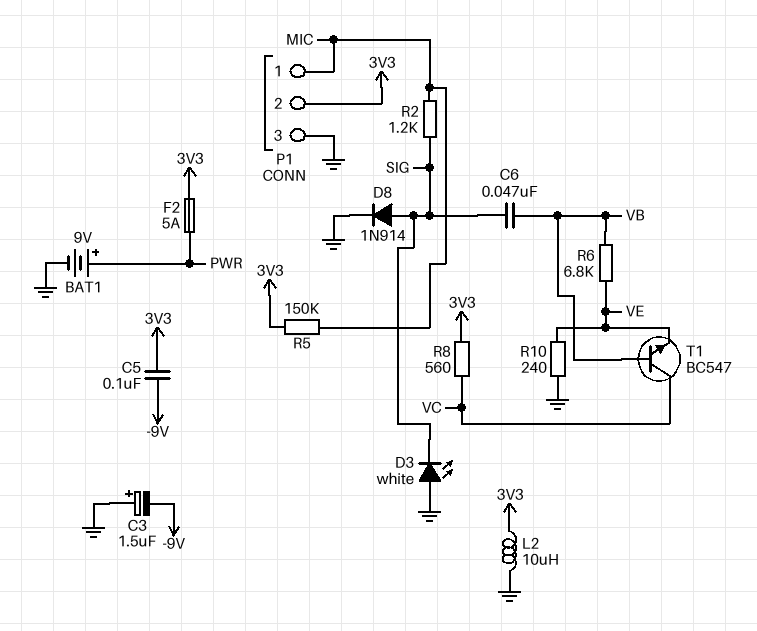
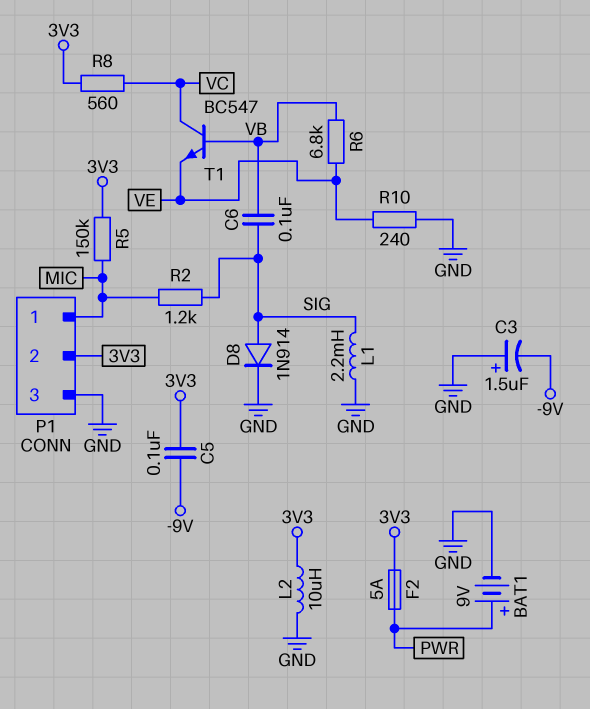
C6: 47nF (SIG, VB) -> 100nF (SIG, VB)
D3: LED white (A GND, K SIG) -> none
L1: none -> 2.2mH (GND, SIG)

